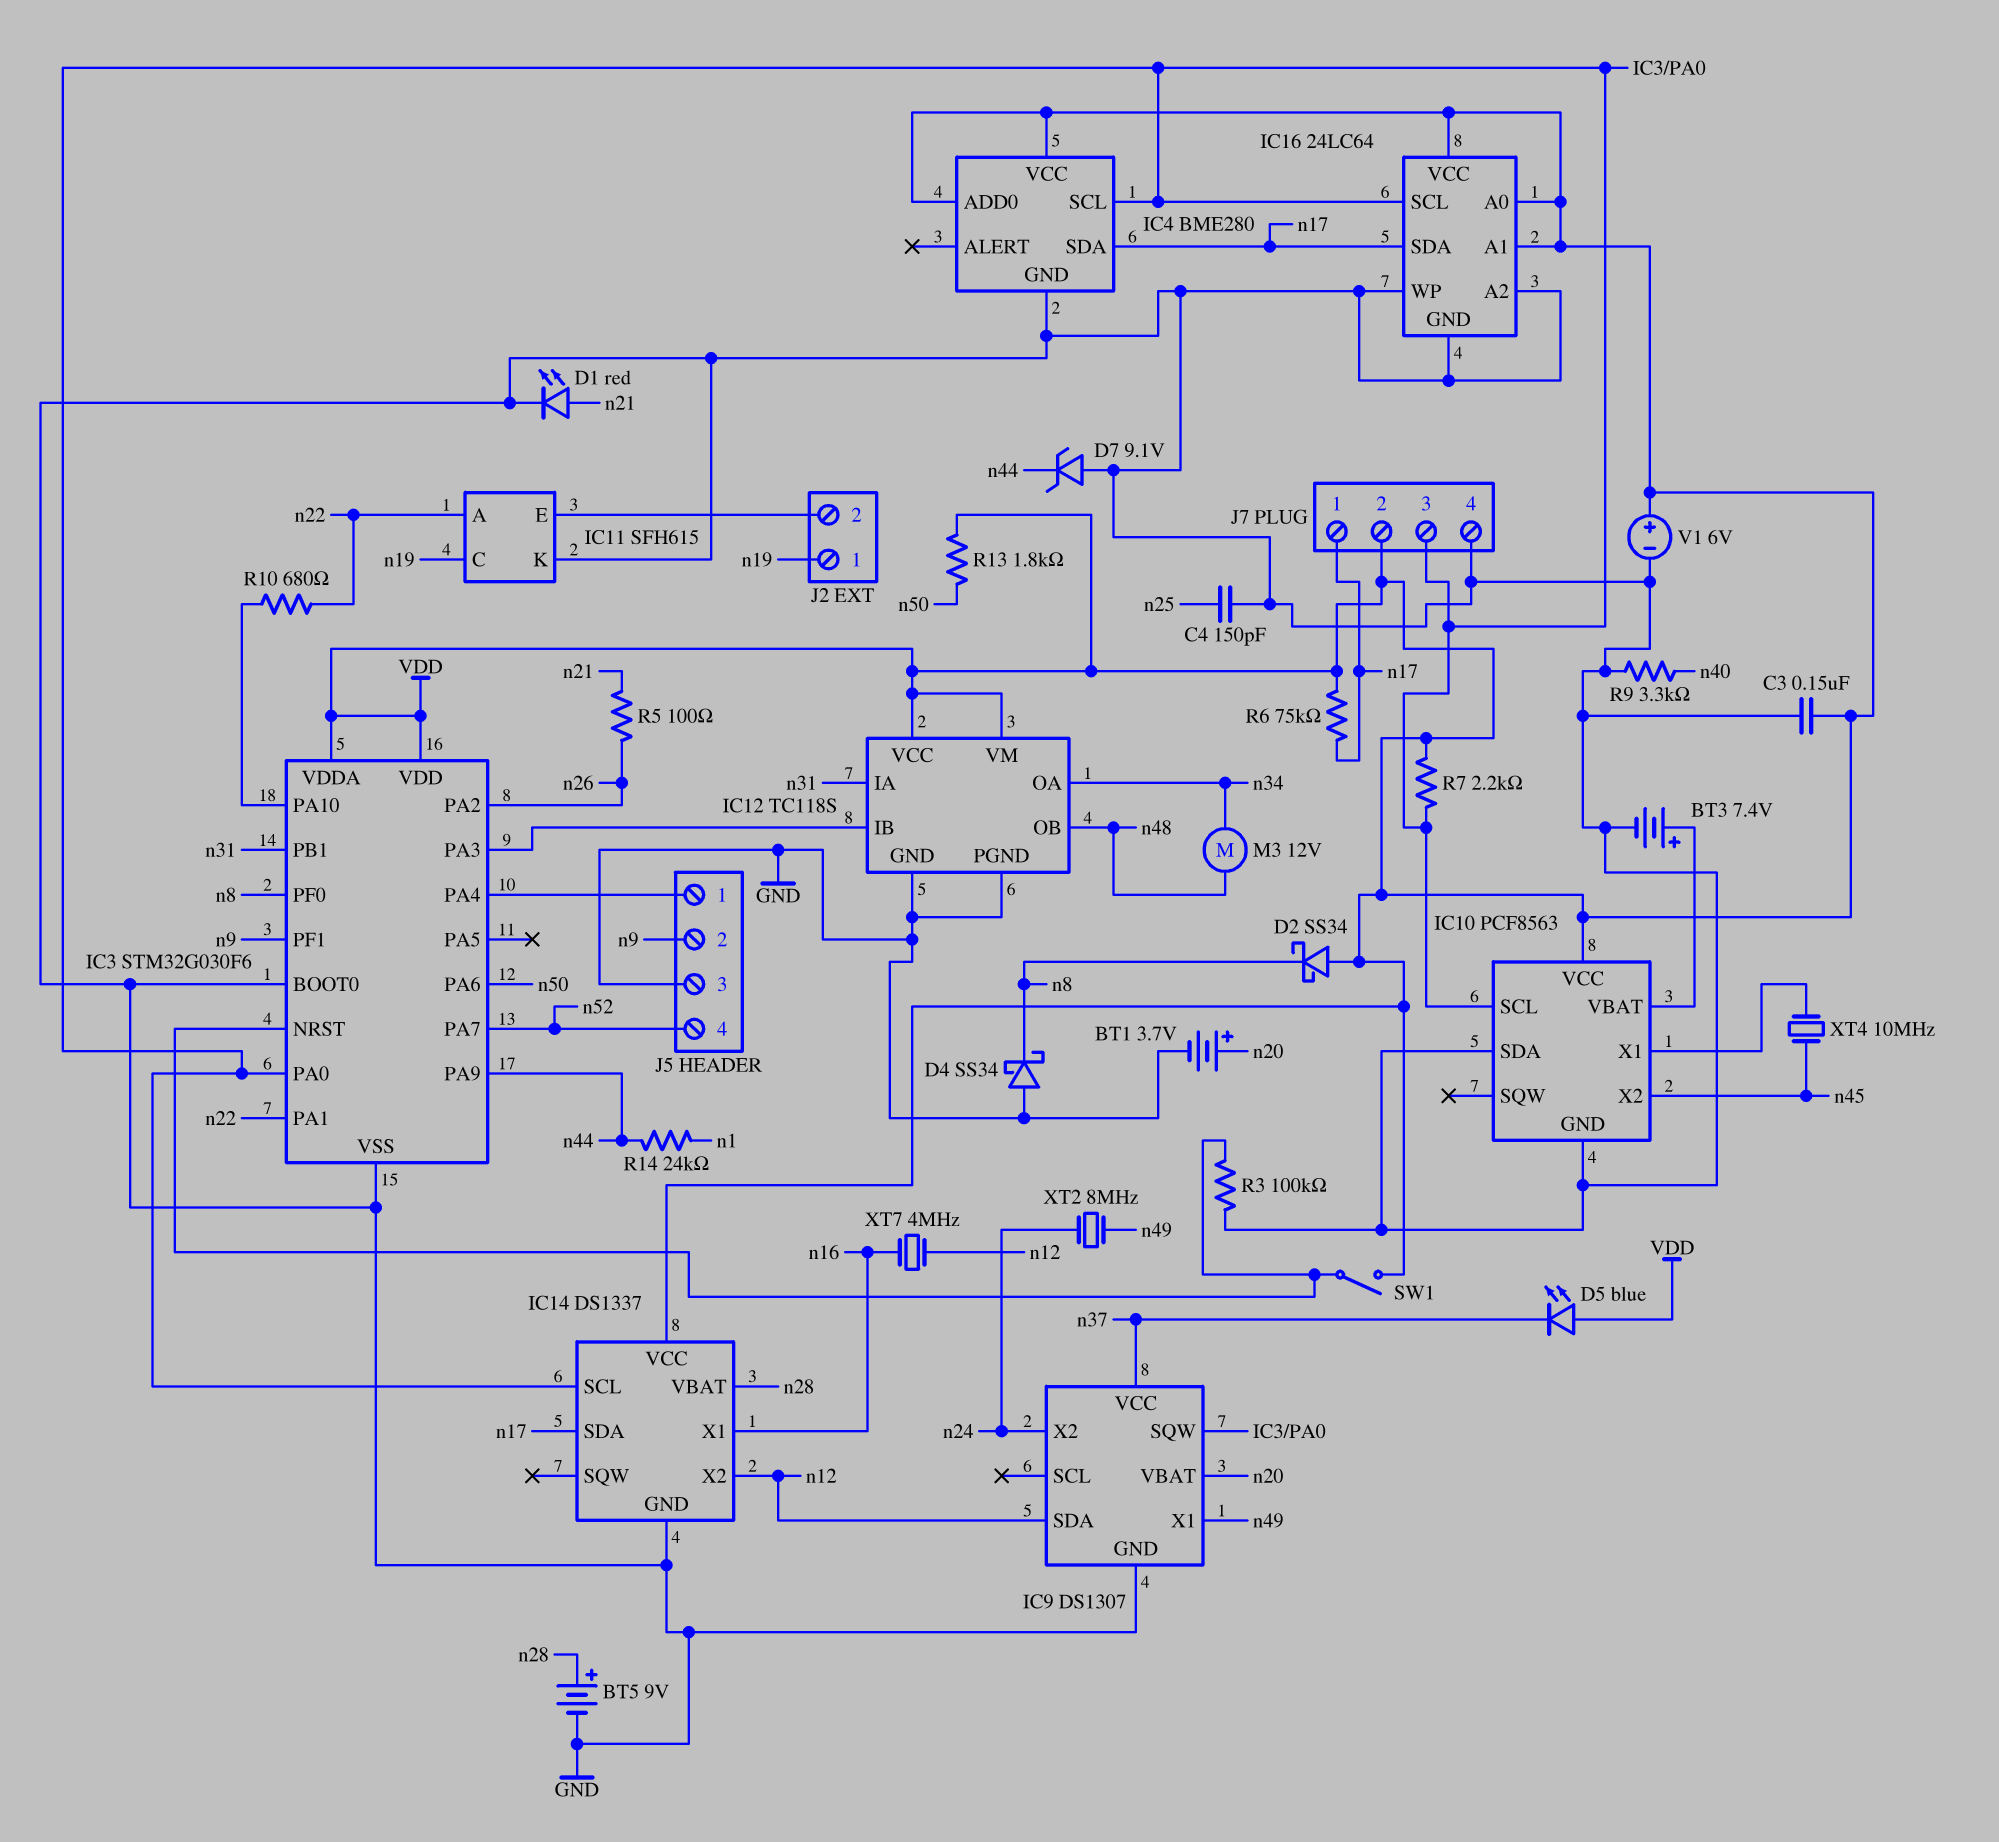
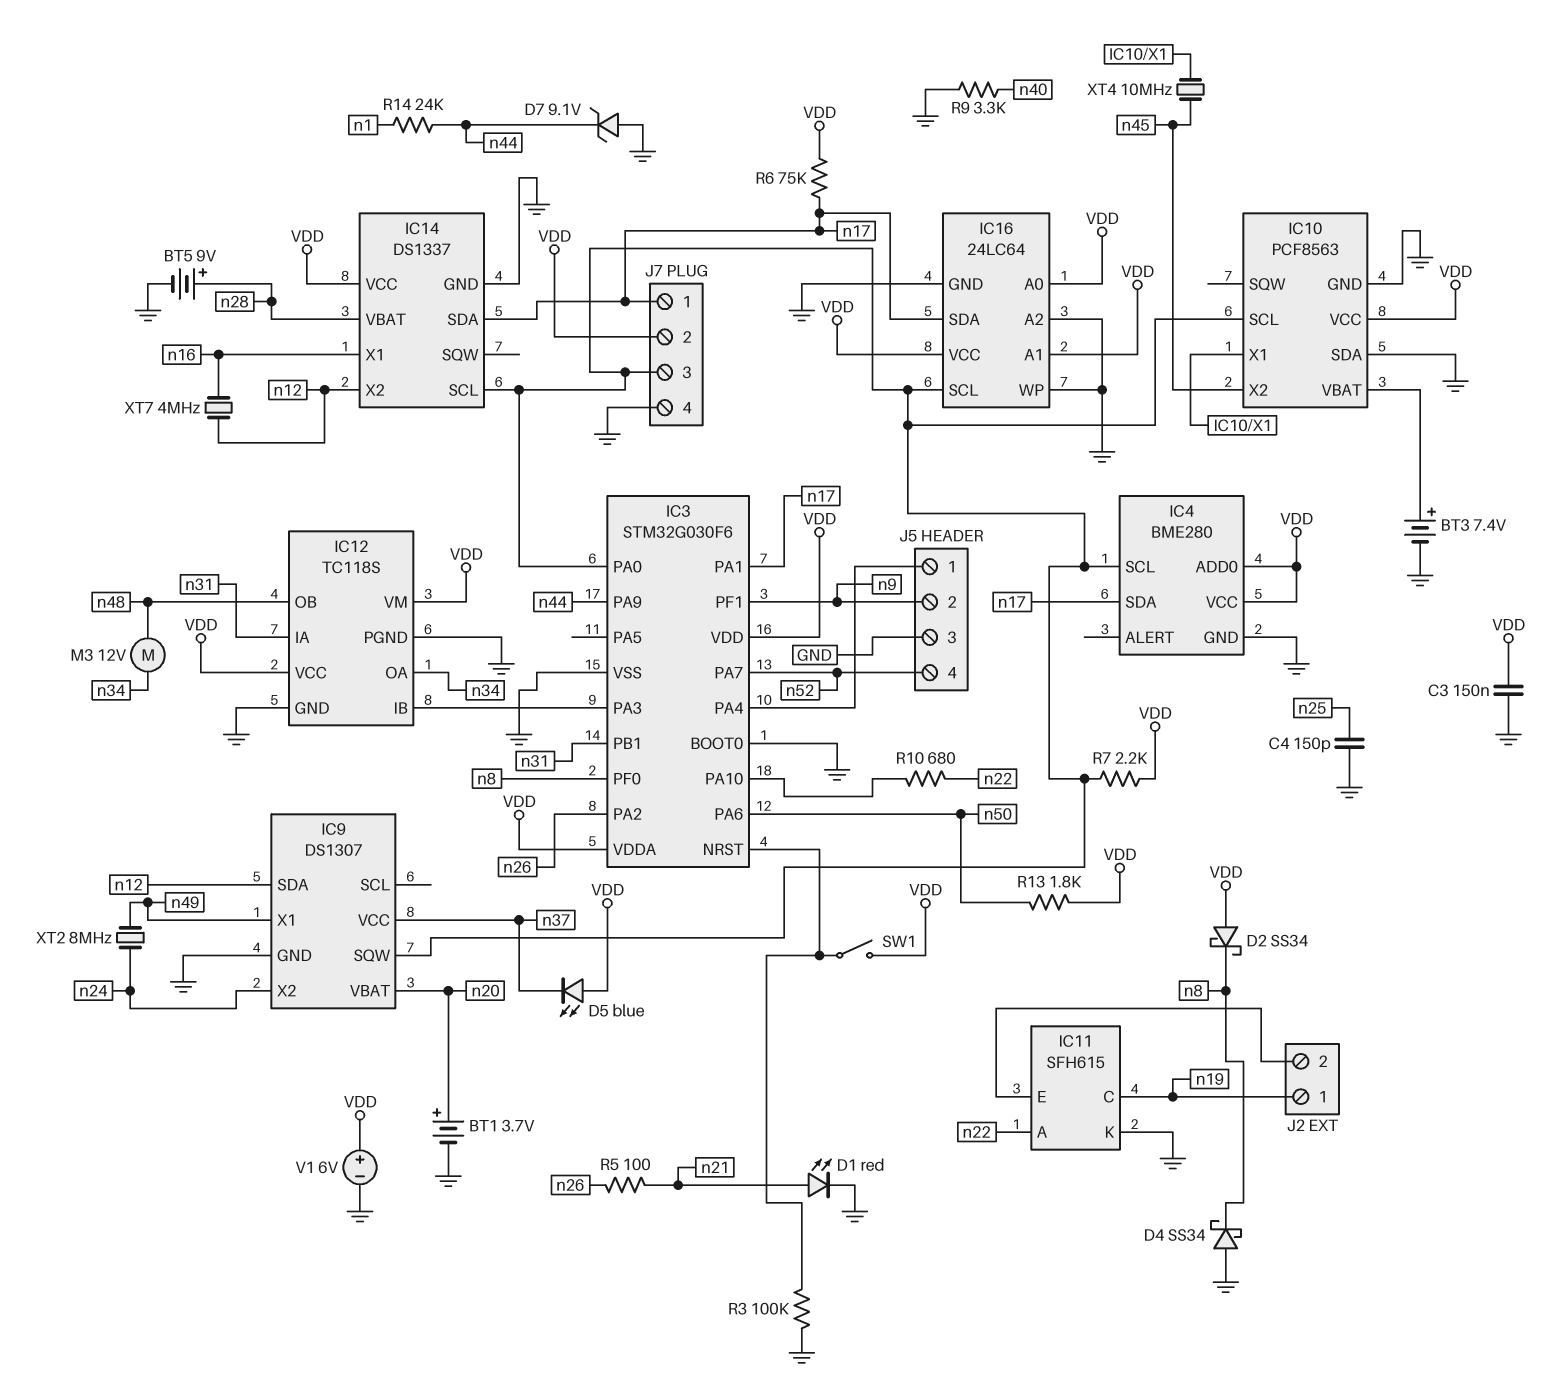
IC3 pin PA1: n22 -> n17

